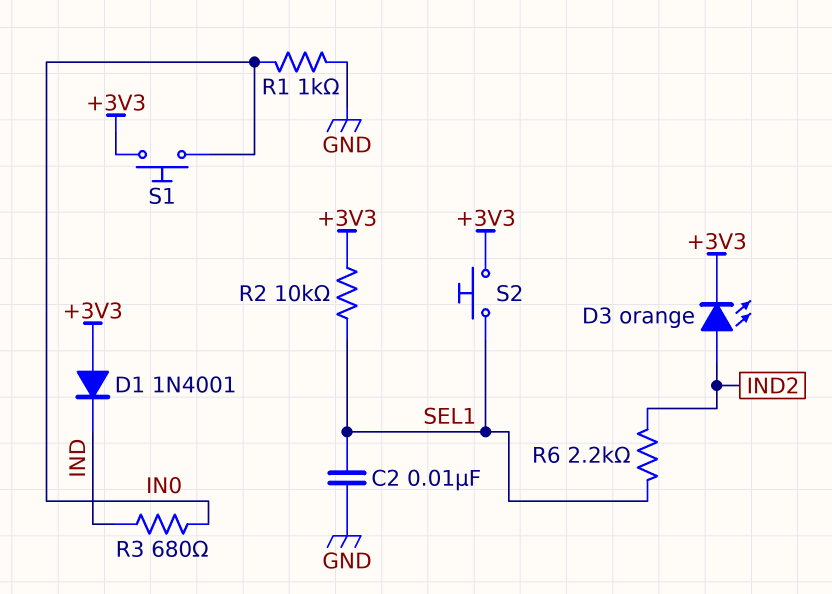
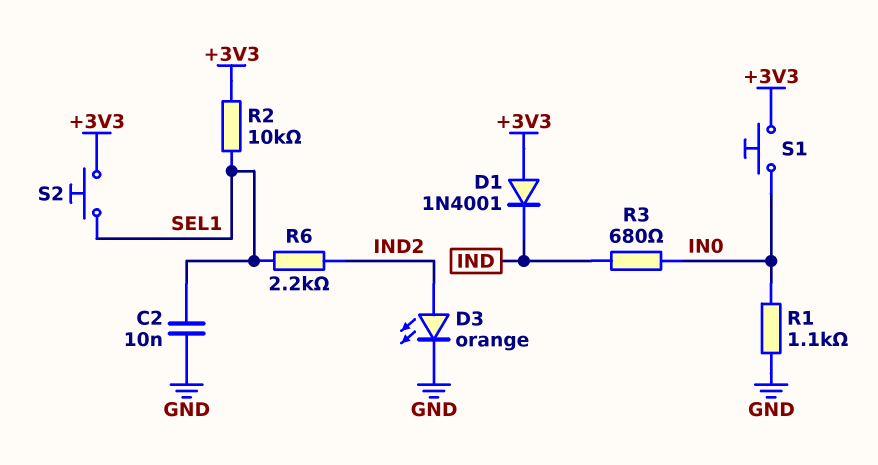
D3: LED orange (A IND2, K +3V3) -> LED orange (A IND2, K GND)
R1: 1k (GND, IN0) -> 1.1k (GND, IN0)

